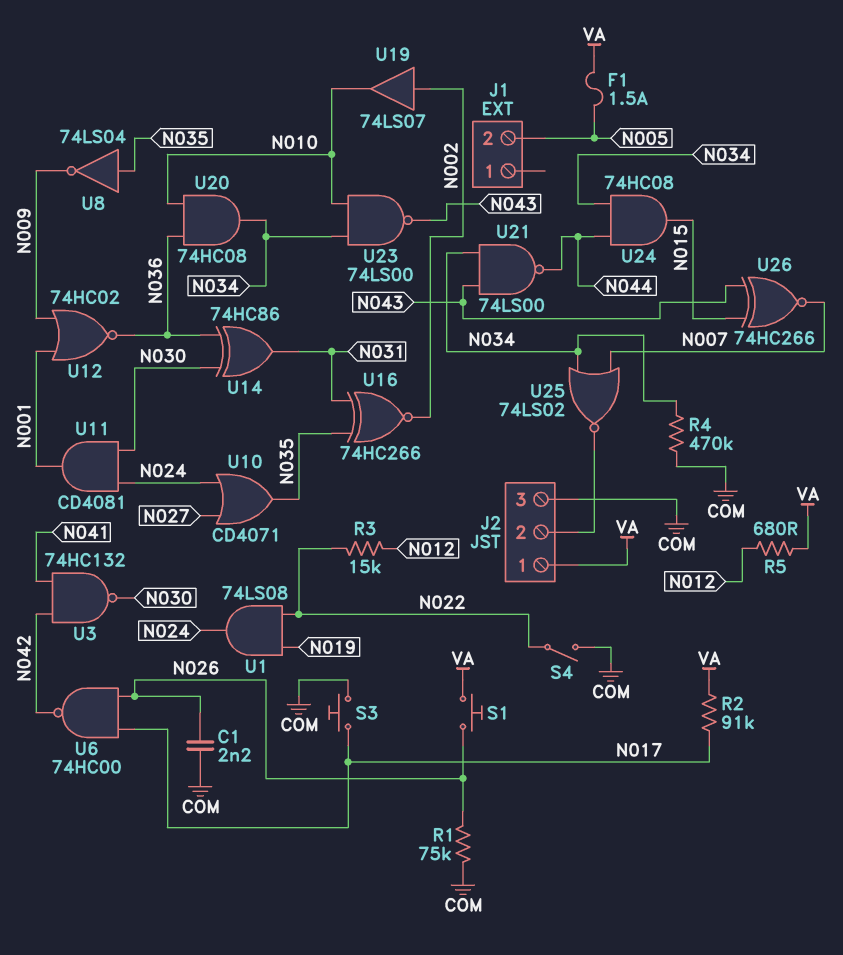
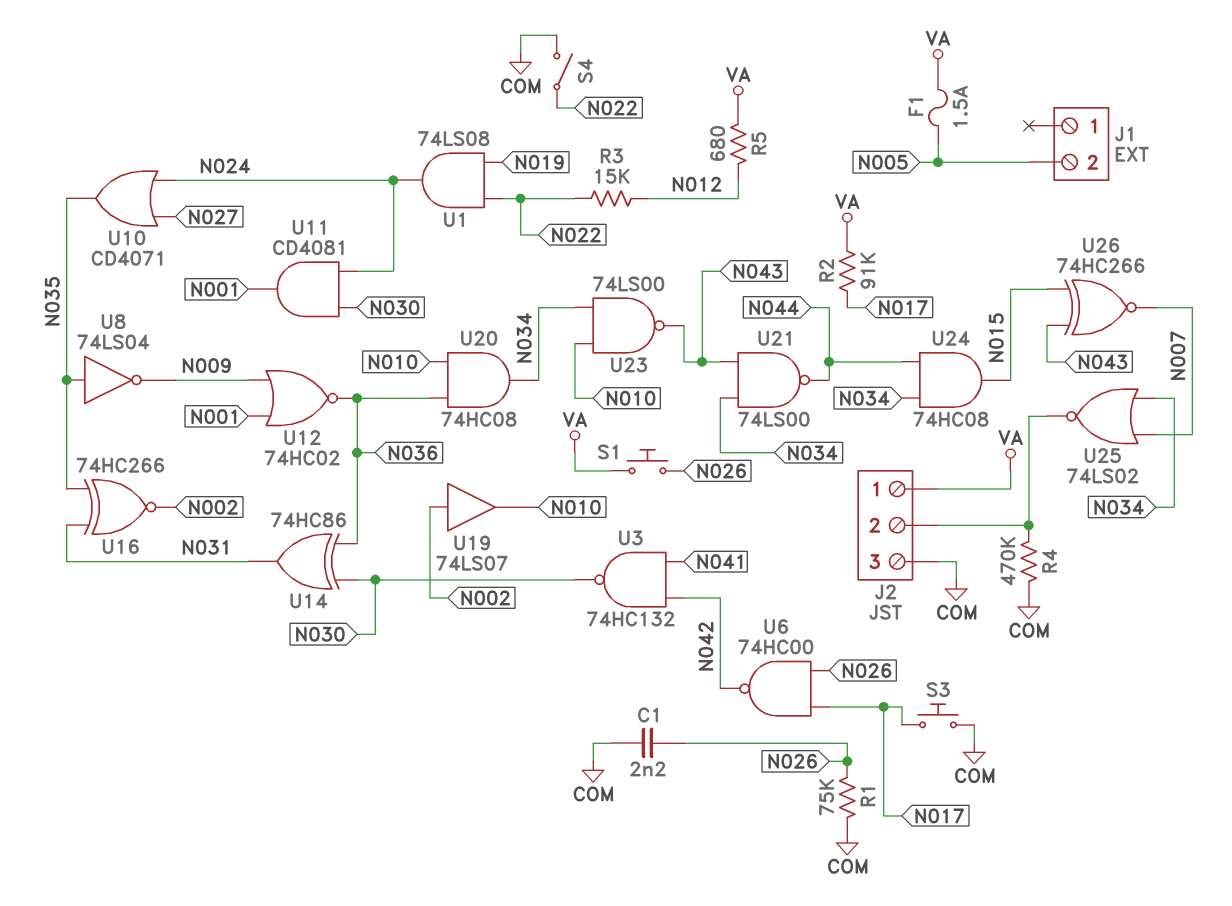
R4: 470k (COM, N034) -> 470k (COM, J2/2)

